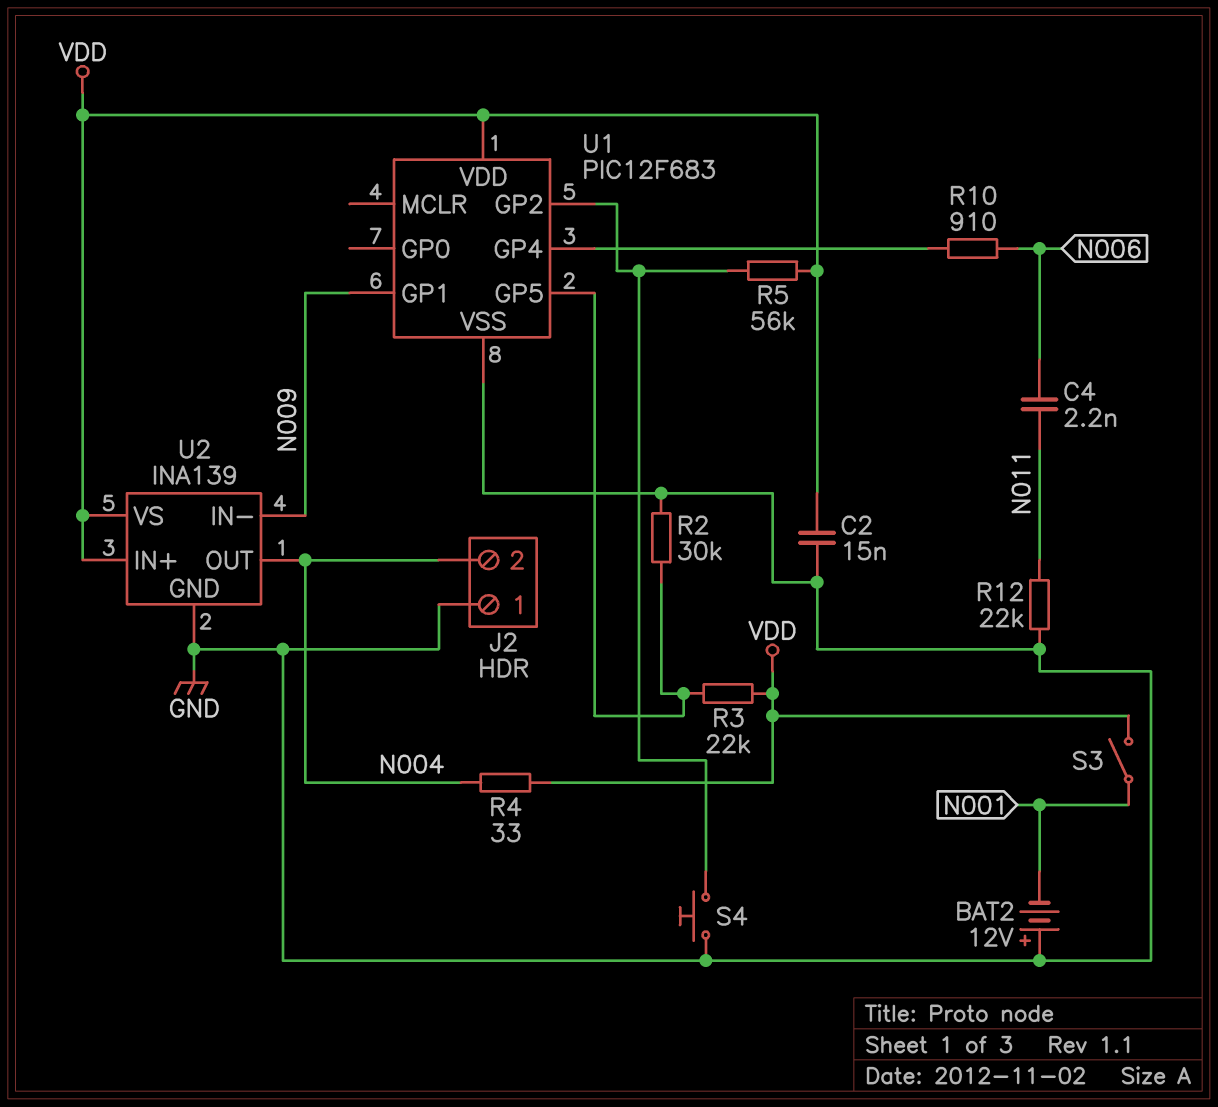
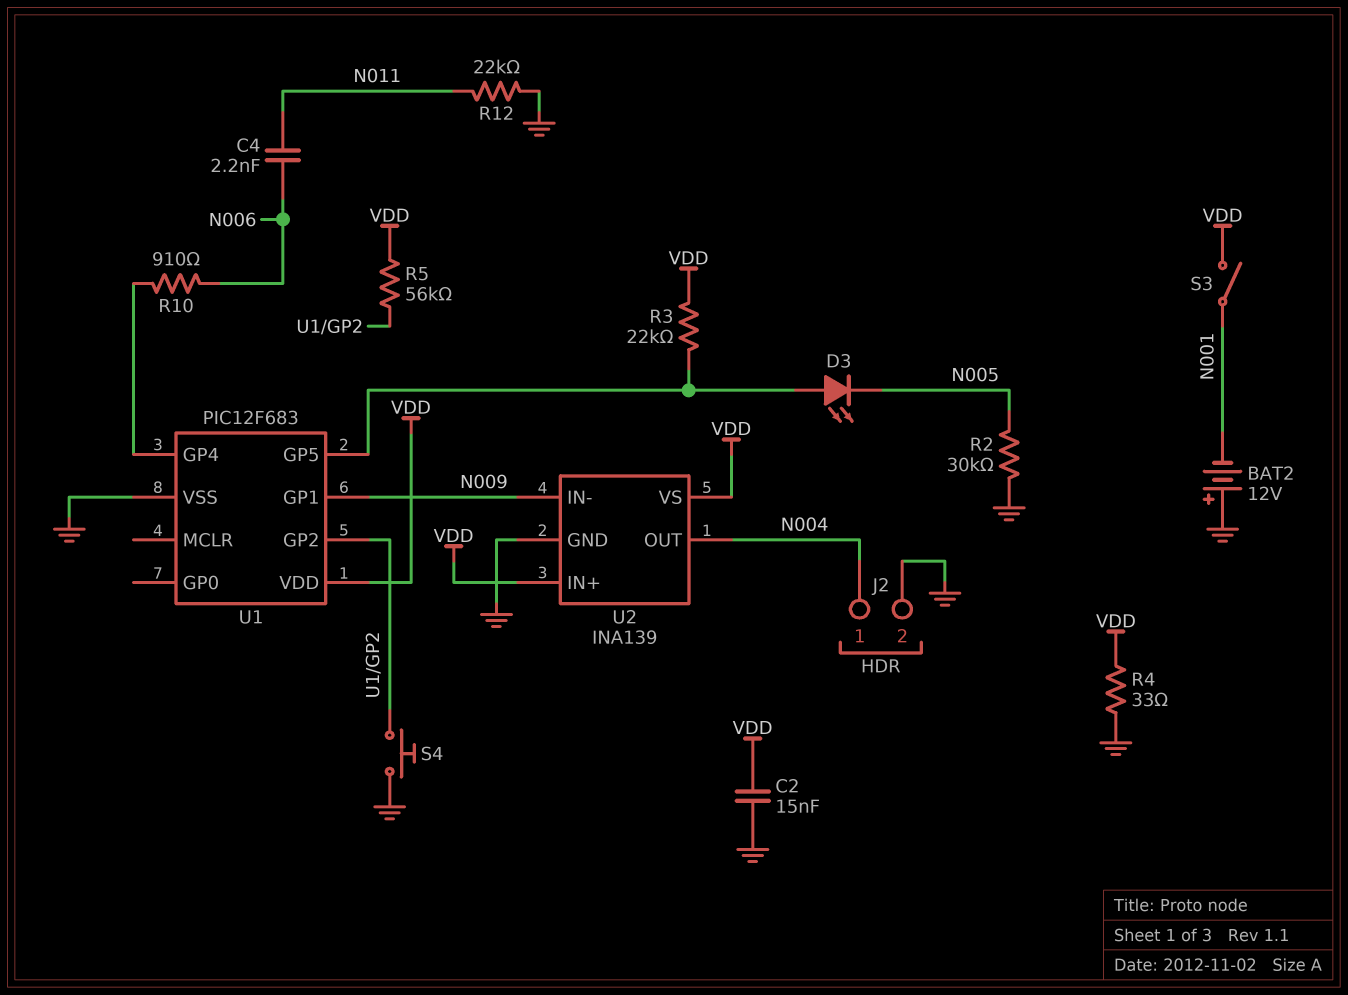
D3: none -> LED (A U1/GP5, K N005)
J2 pin 1: GND -> N004
J2 pin 2: N004 -> GND
R2: 30k (GND, U1/GP5) -> 30k (GND, N005)
R4: 33 (N004, VDD) -> 33 (GND, VDD)

